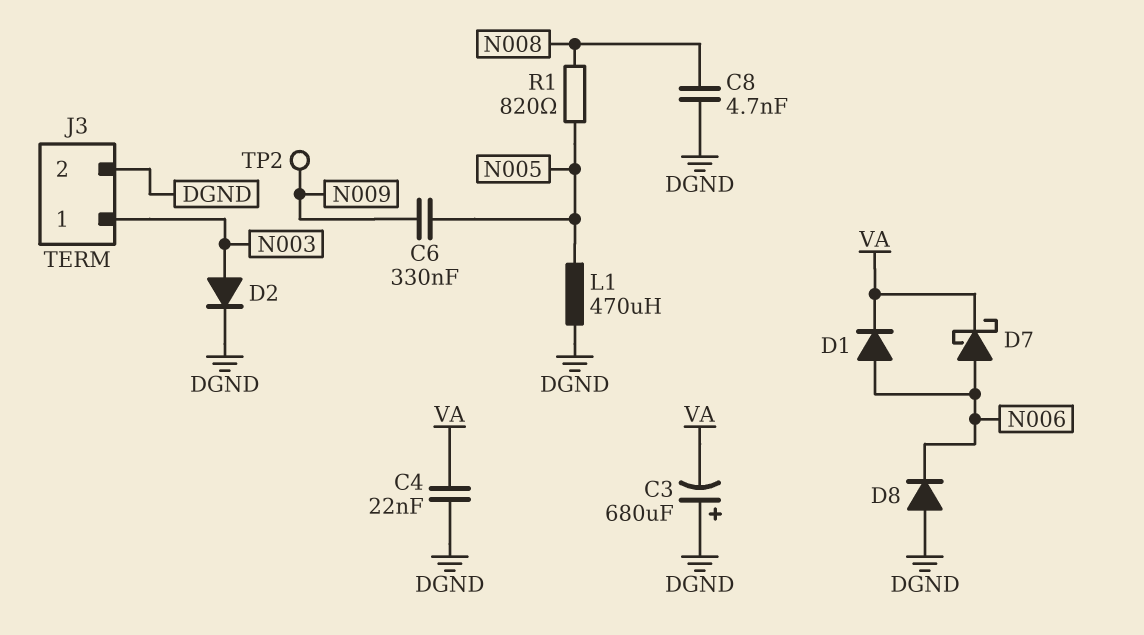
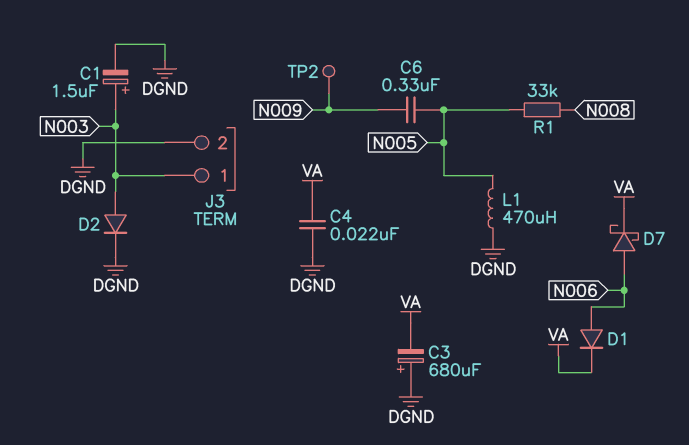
C1: none -> 1.5uF (plus N003, minus DGND)
C8: 4.7nF (DGND, N008) -> none
D8: diode (A DGND, K N006) -> none
R1: 820 (N005, N008) -> 33k (N005, N008)

